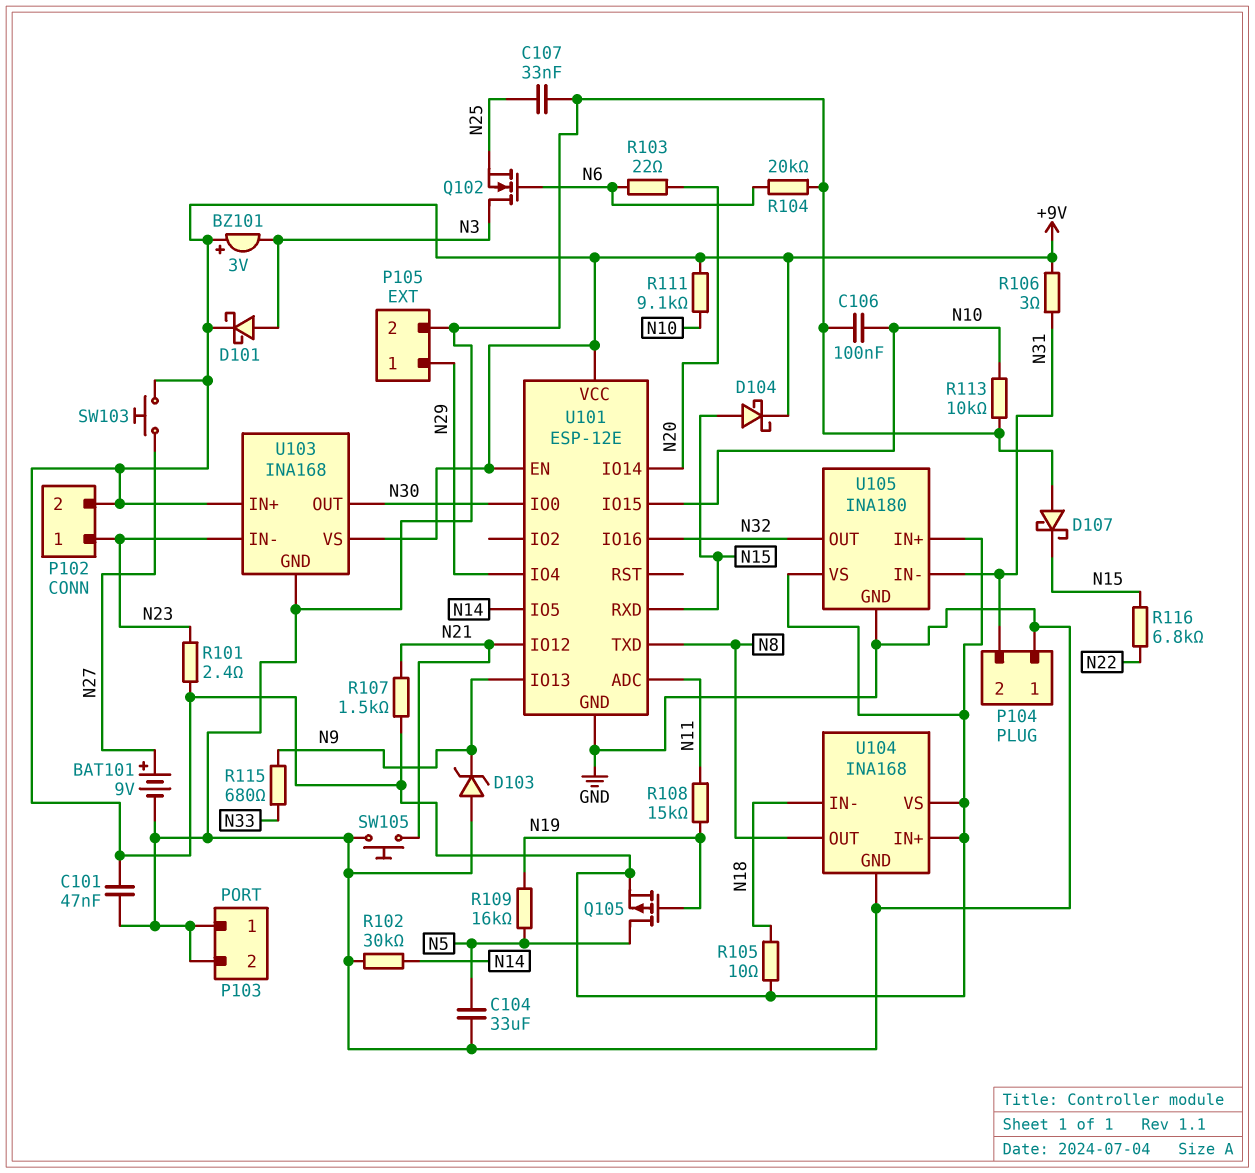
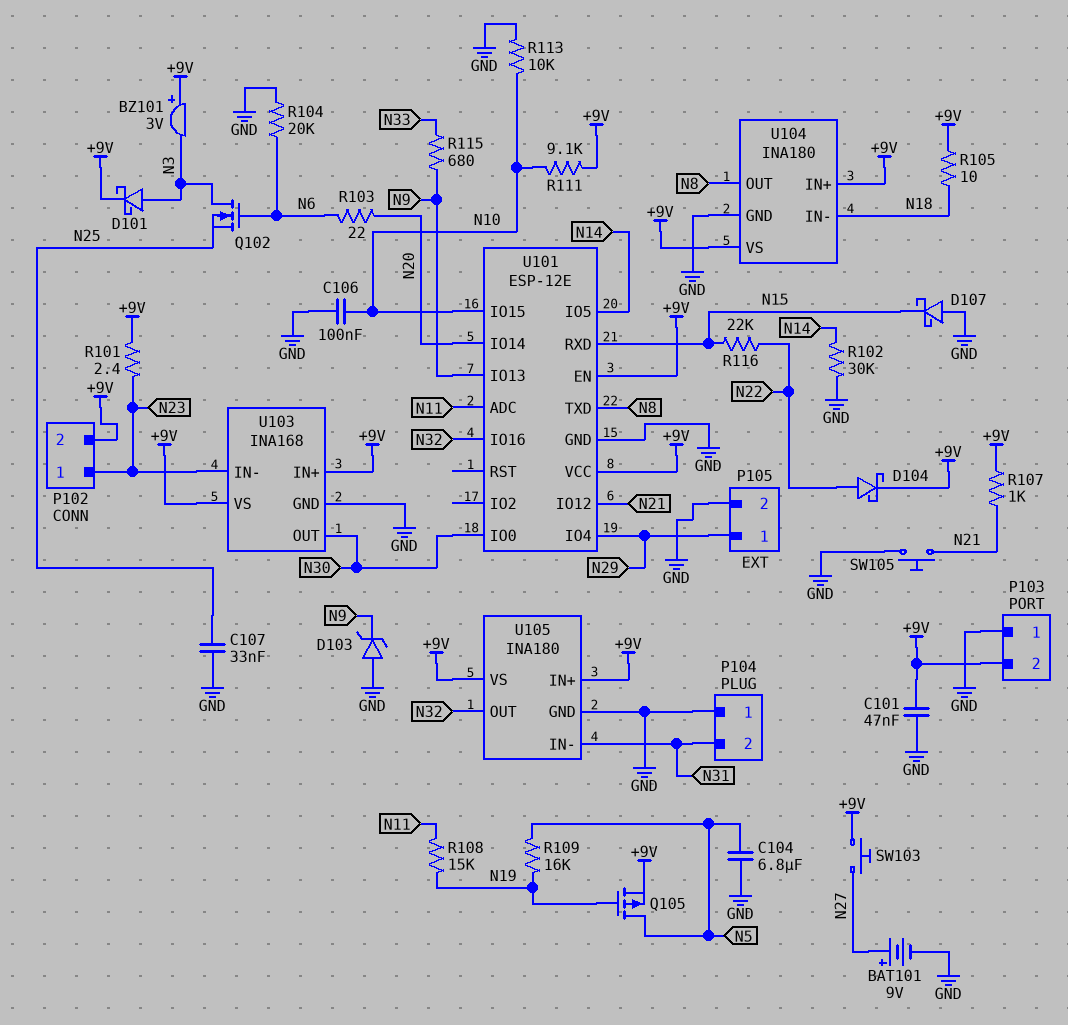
C104: 33uF (GND, N5) -> 6.8uF (GND, N5)
D104: schottky (A N15, K +9V) -> schottky (A N22, K +9V)
P103 pin 2: GND -> +9V
R106: 3 (+9V, N31) -> none
R107: 1.5k (+9V, N21) -> 1k (+9V, N21)
R116: 6.8k (N15, N22) -> 22k (N15, N22)
U104: INA168 -> INA180

